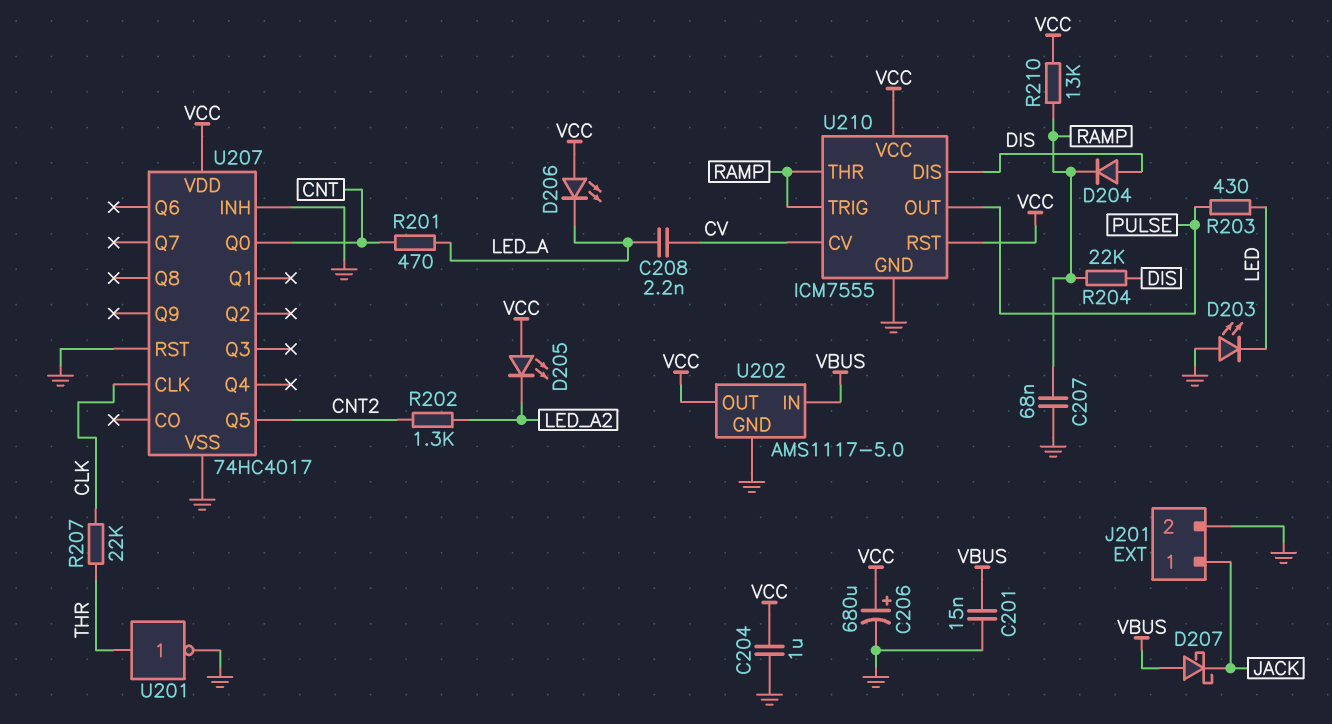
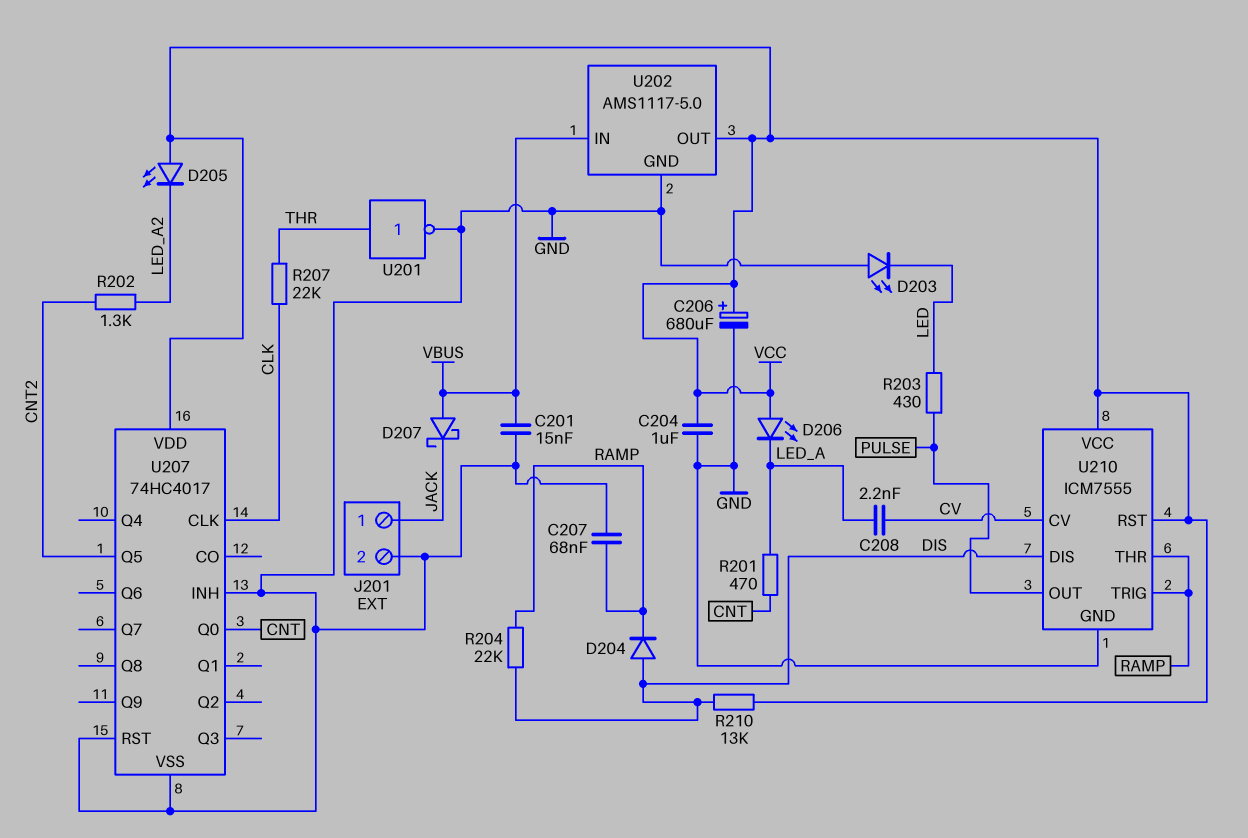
R210: 13k (RAMP, VCC) -> 13k (DIS, VCC)

